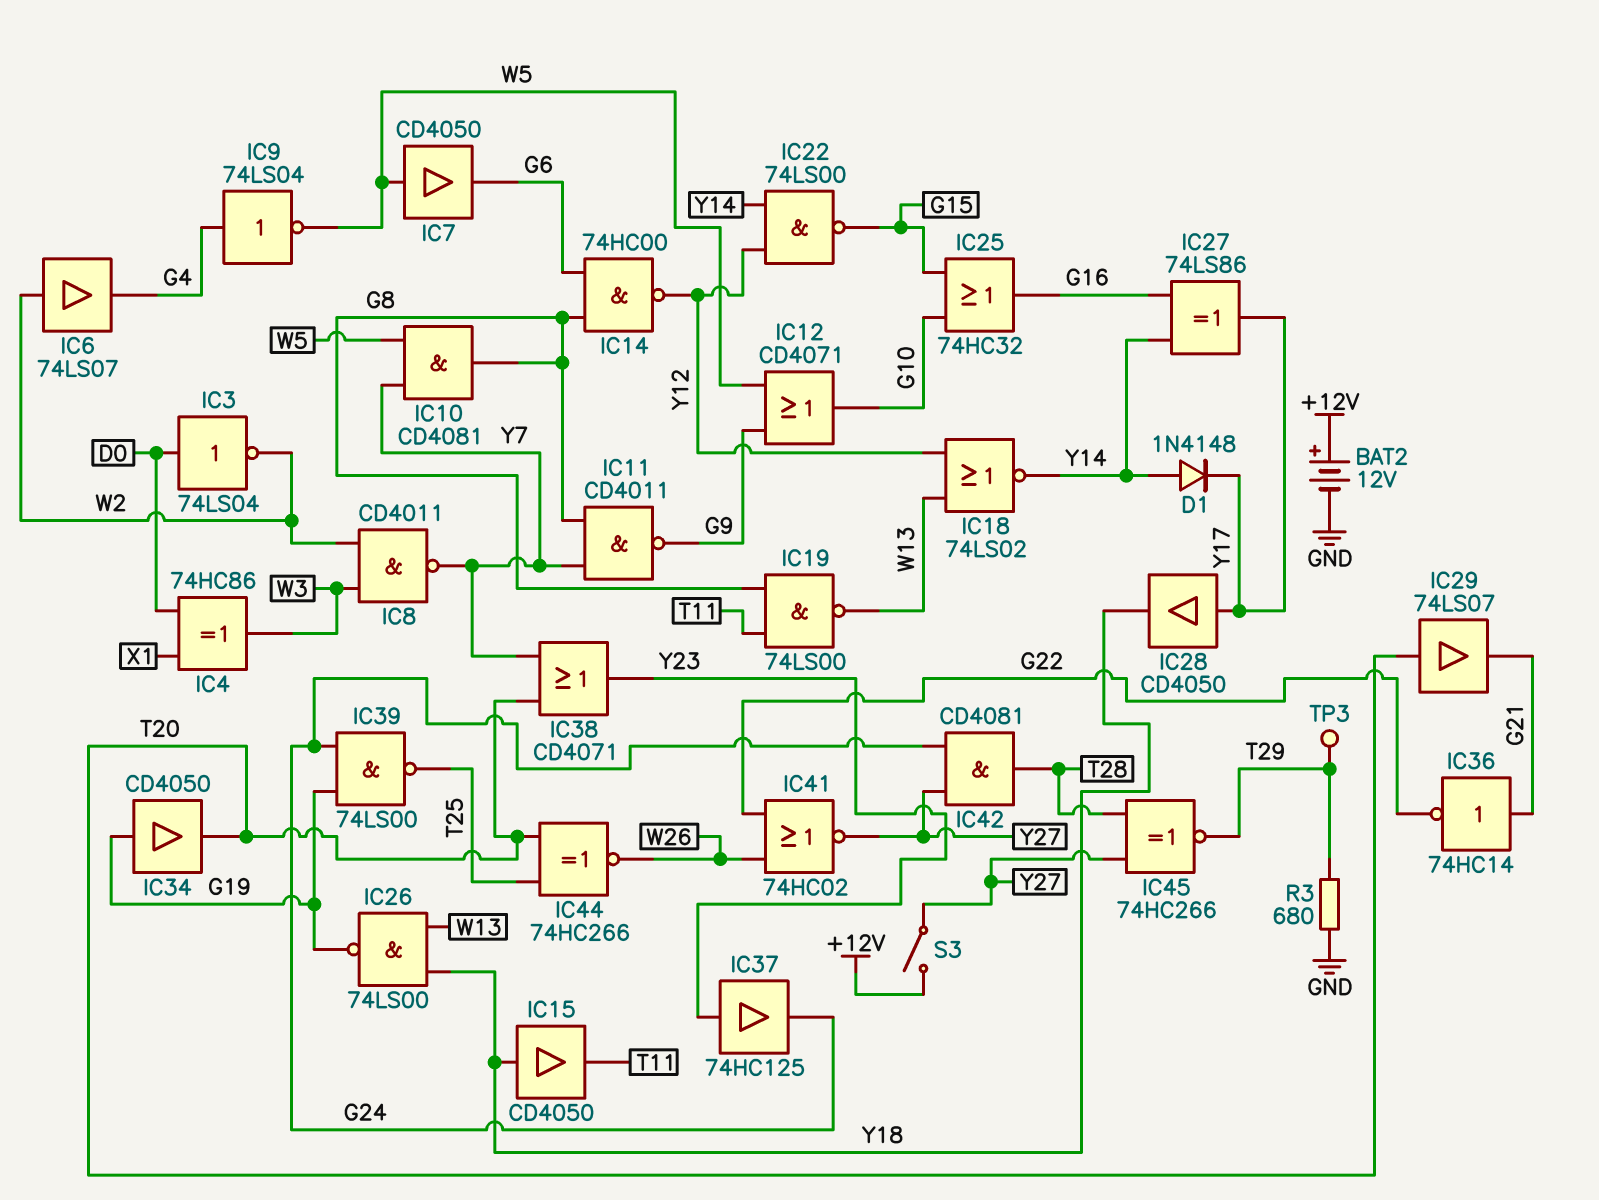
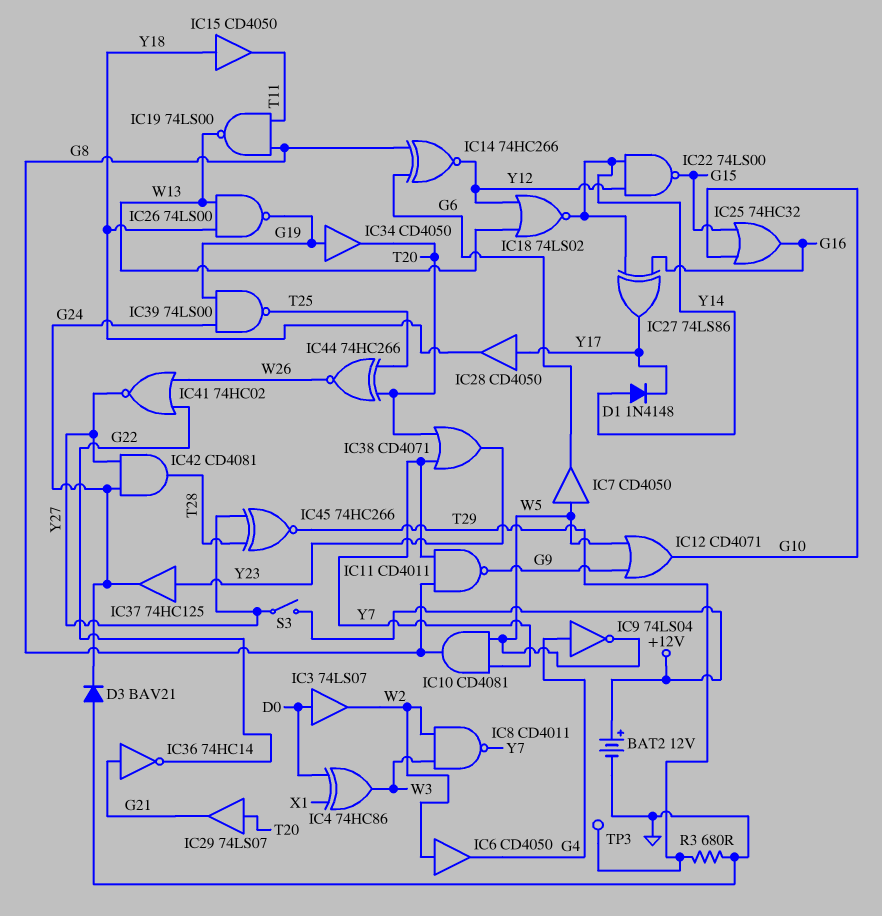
D3: none -> diode BAV21 (A GND, K G24)
IC3: NOT 74LS04 (in D0, out W2) -> buffer 74LS07 (in D0, out W2)
IC6: buffer 74LS07 (in W2, out G4) -> buffer CD4050 (in W2, out G4)
IC14: NAND 74HC00 (in G6, in G8, out Y12) -> XNOR 74HC266 (in G6, in G8, out Y12)

